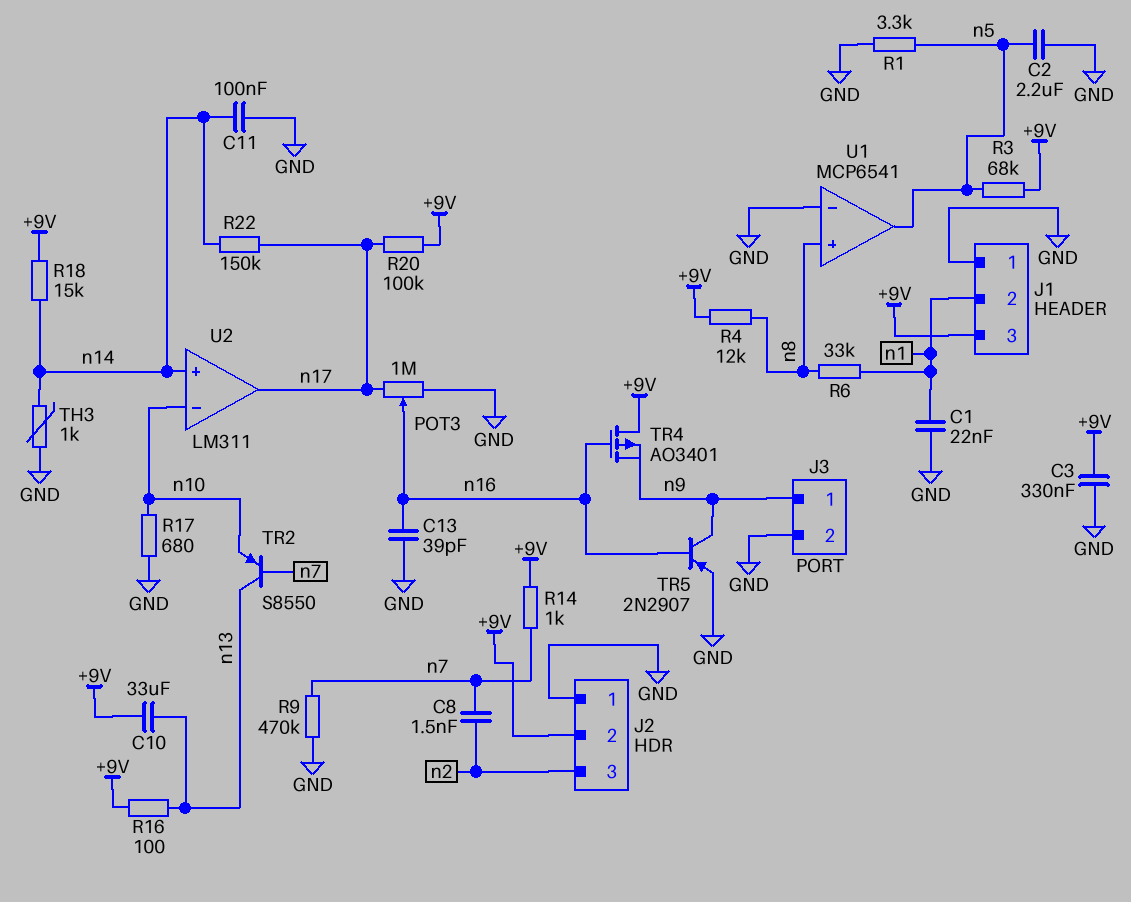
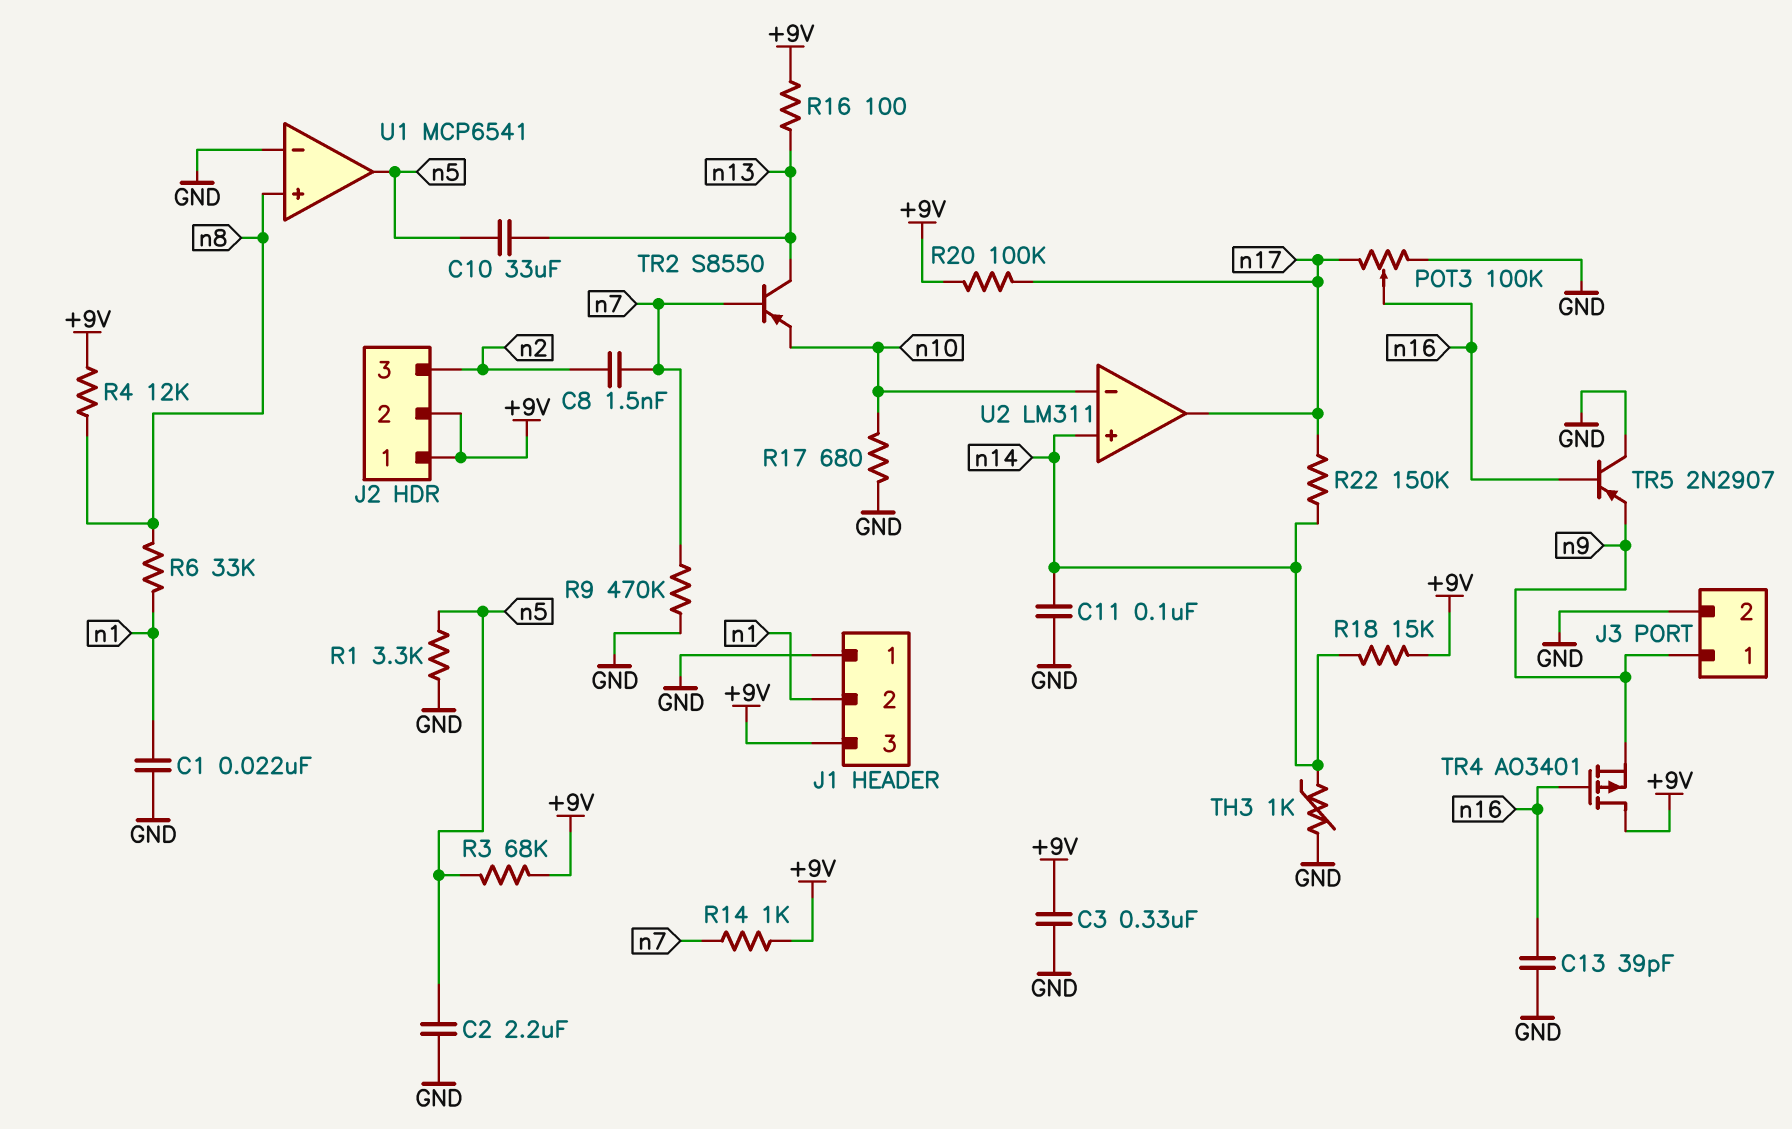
C10: 33uF (+9V, n13) -> 33uF (n5, n13)
J2 pin 1: GND -> +9V
POT3: 1M (GND, n17, wiper n16) -> 100k (GND, n17, wiper n16)
TR5: PNP 2N2907 (B n16, C n9, E GND) -> PNP 2N2907 (B n16, C GND, E n9)

